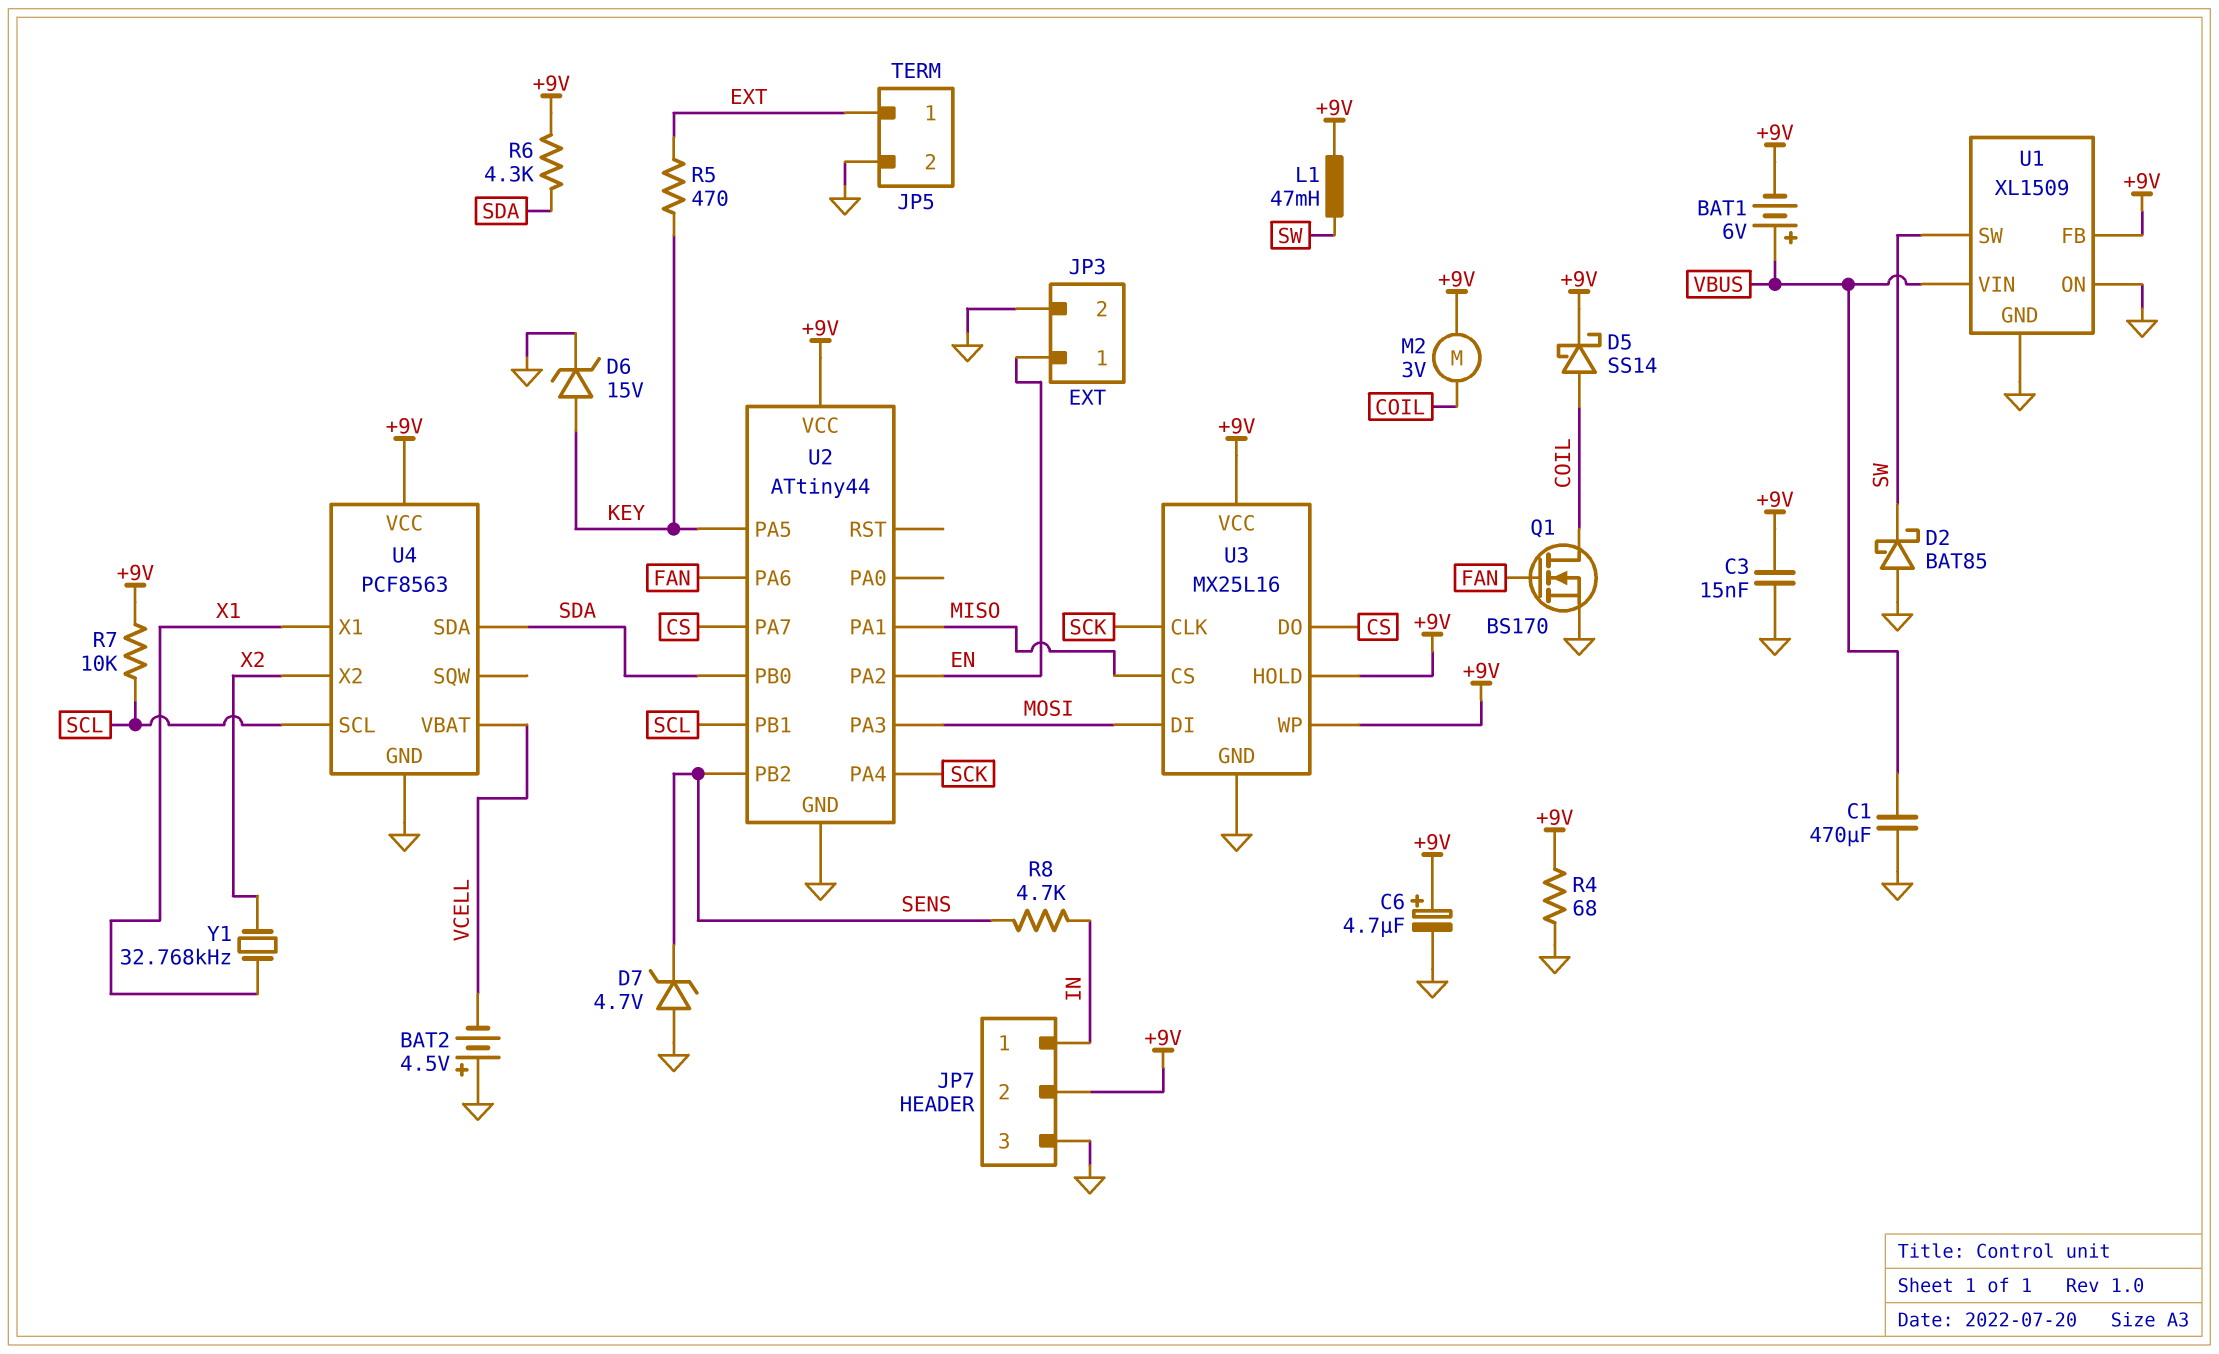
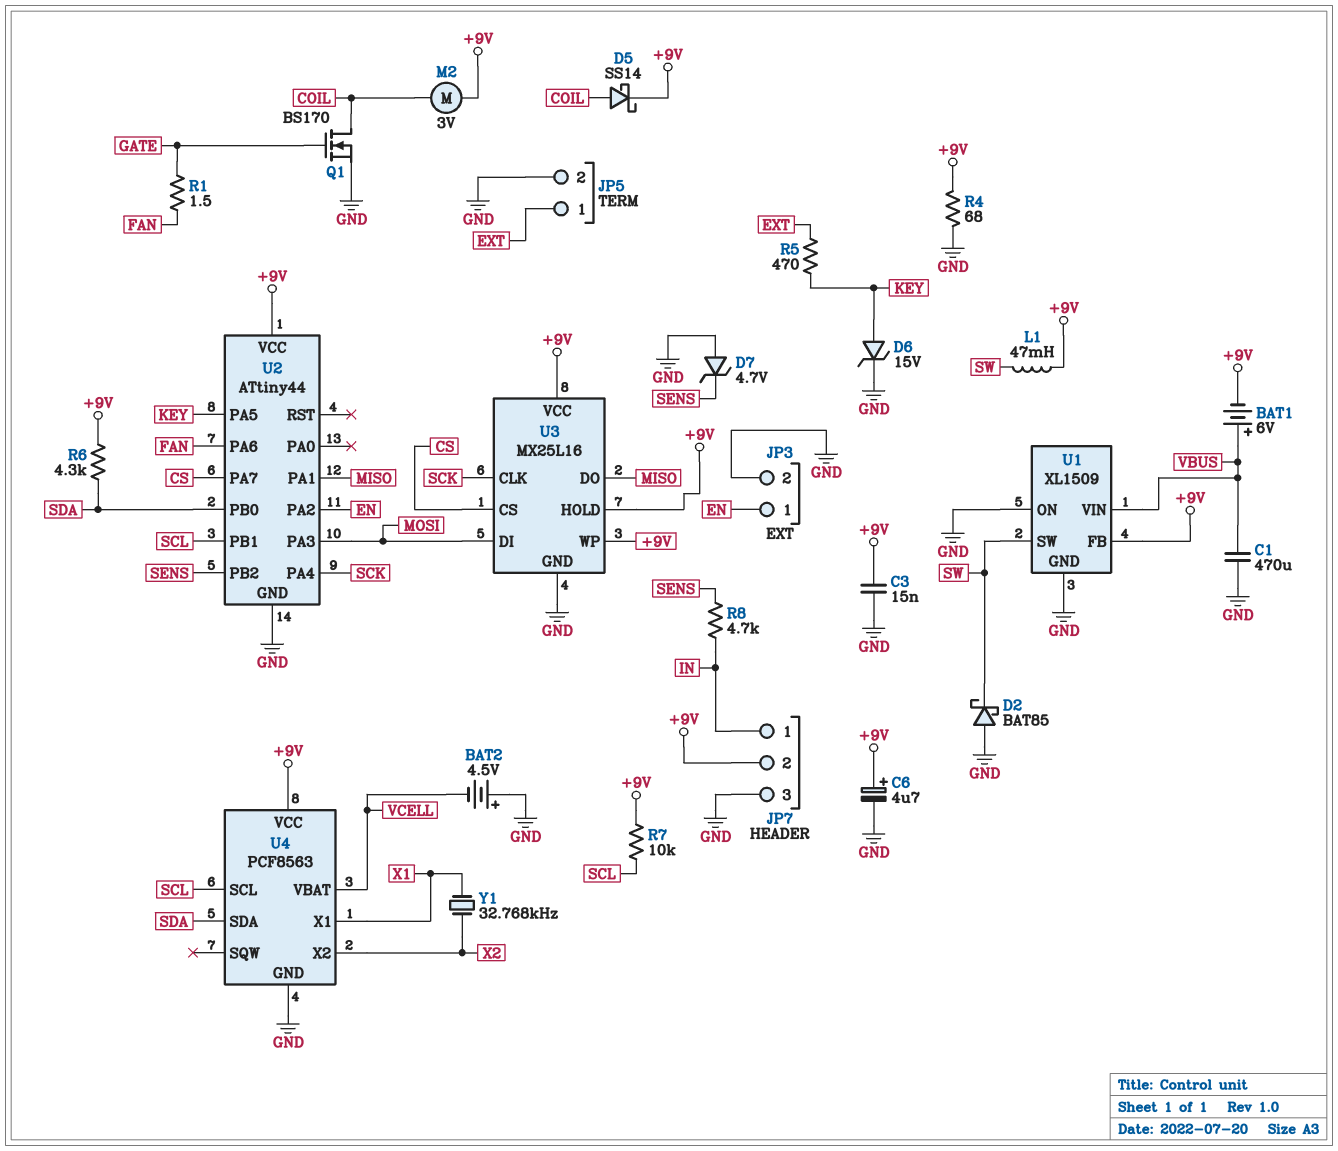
Q1: NMOS BS170 (G FAN, D COIL, S GND) -> NMOS BS170 (G GATE, D COIL, S GND)
R1: none -> 1.5 (FAN, GATE)
U3 pin CS: MISO -> CS
U3 pin DO: CS -> MISO

